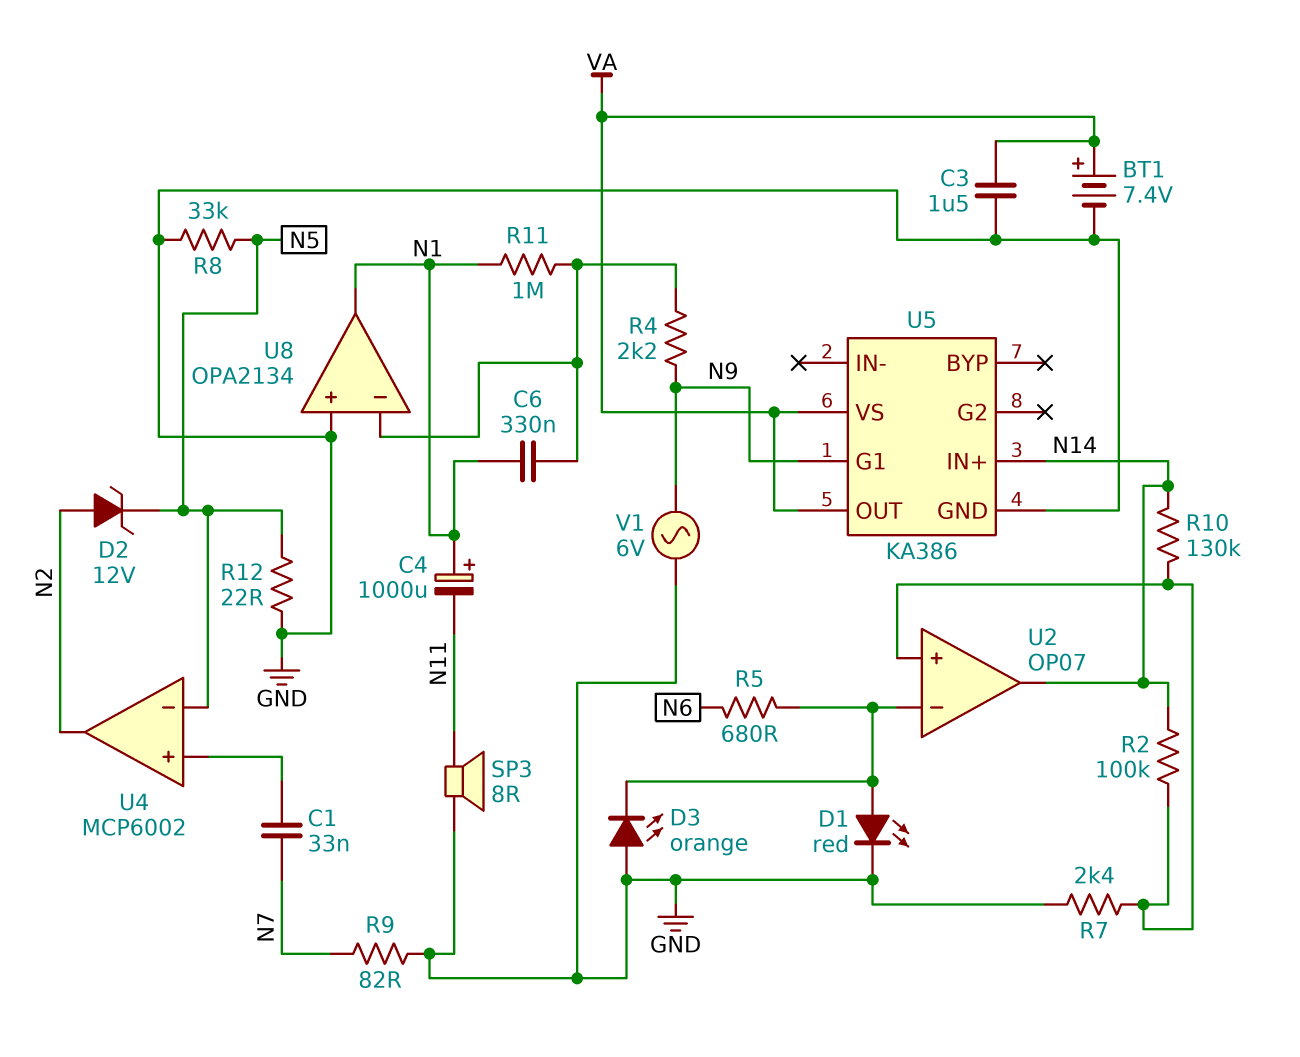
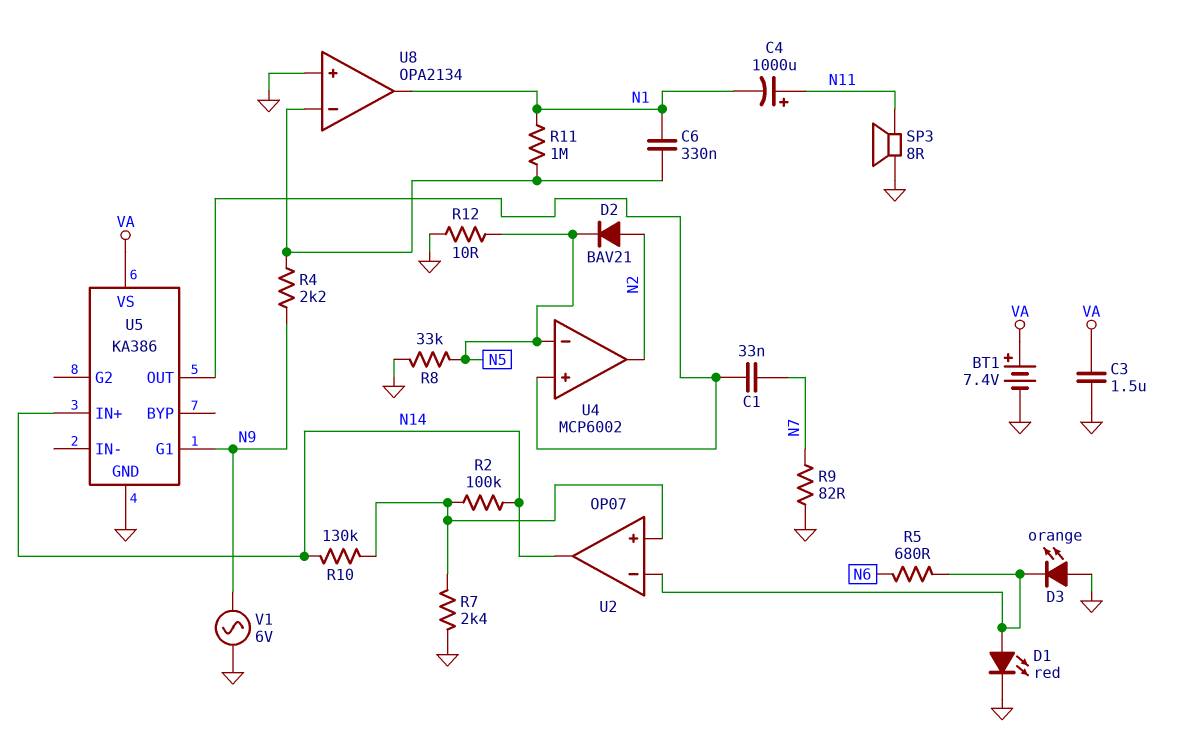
C4: 1000uF (plus N1, minus N11) -> 1000uF (plus N11, minus N1)
D2: zener 12V (A N2, K N5) -> diode BAV21 (A N2, K N5)
R12: 22 (GND, N5) -> 10 (GND, N5)
U5 pin OUT: VA -> U4/in+

